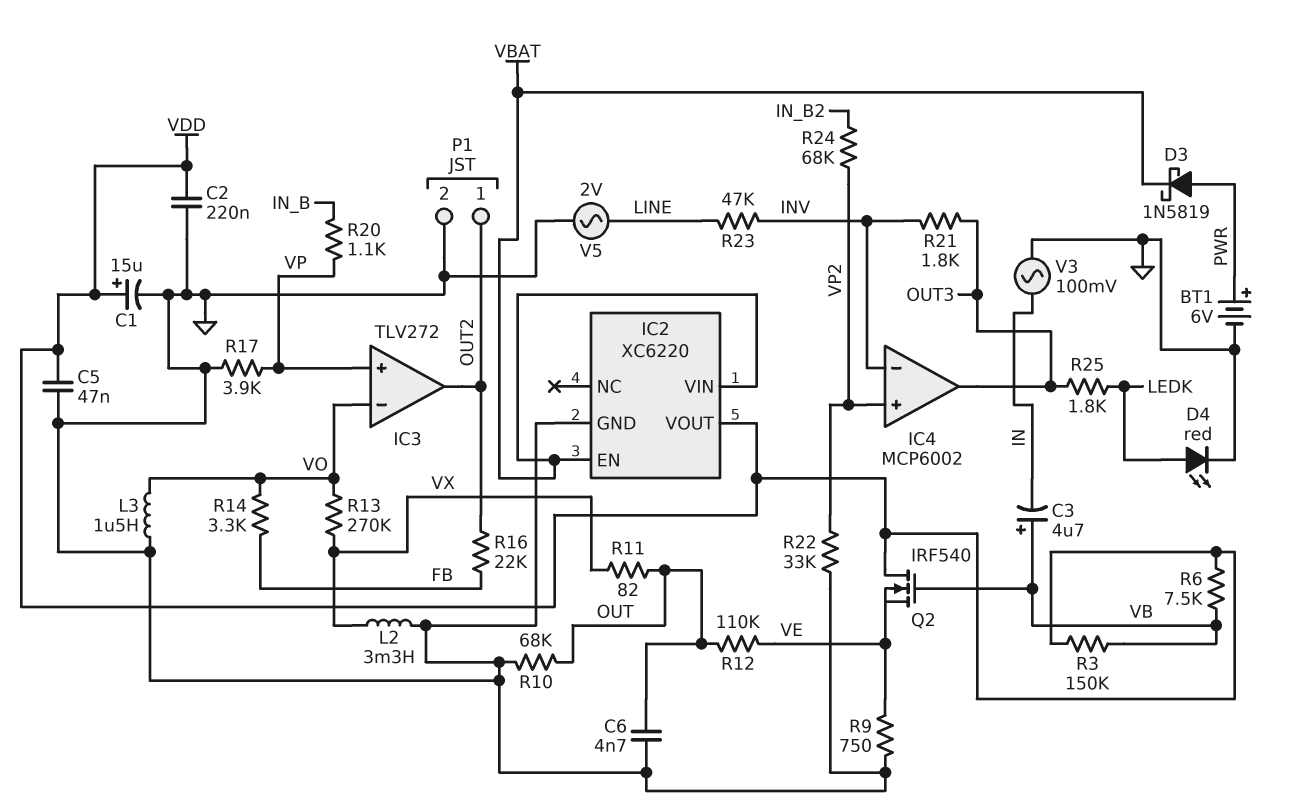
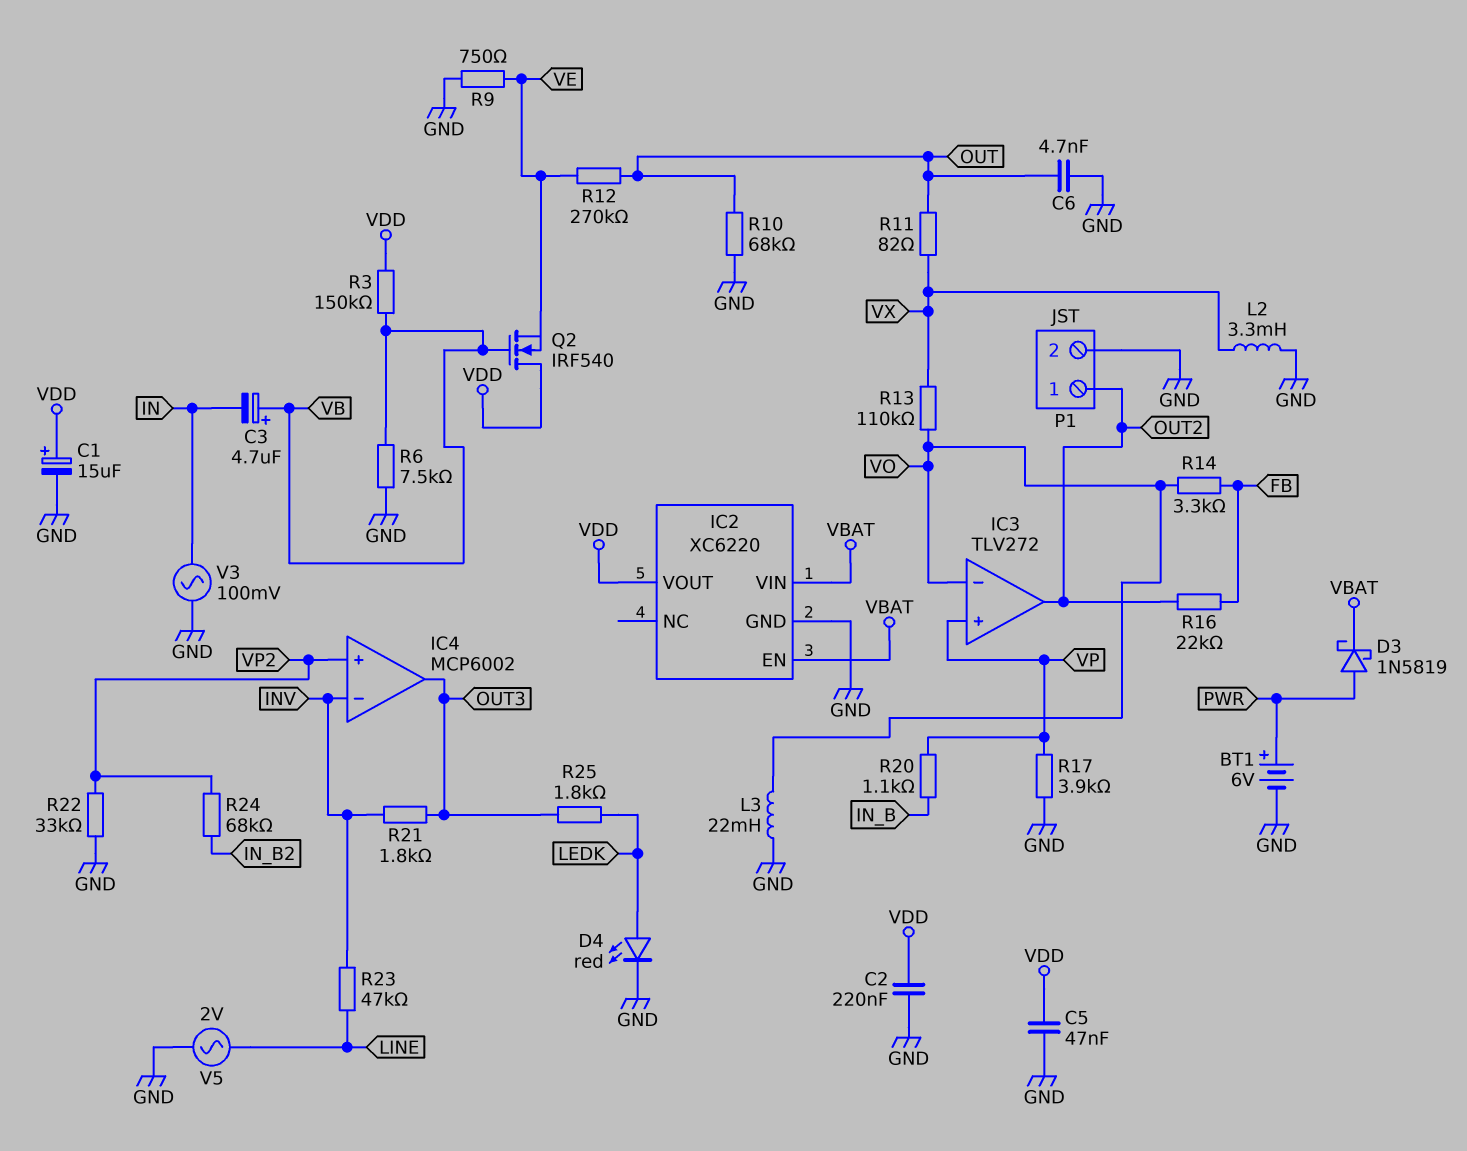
L3: 1.5uH (GND, VO) -> 22mH (GND, VO)
R6: 7.5k (VB, VDD) -> 7.5k (GND, VB)
R12: 110k (OUT, VE) -> 270k (OUT, VE)
R13: 270k (VO, VX) -> 110k (VO, VX)

